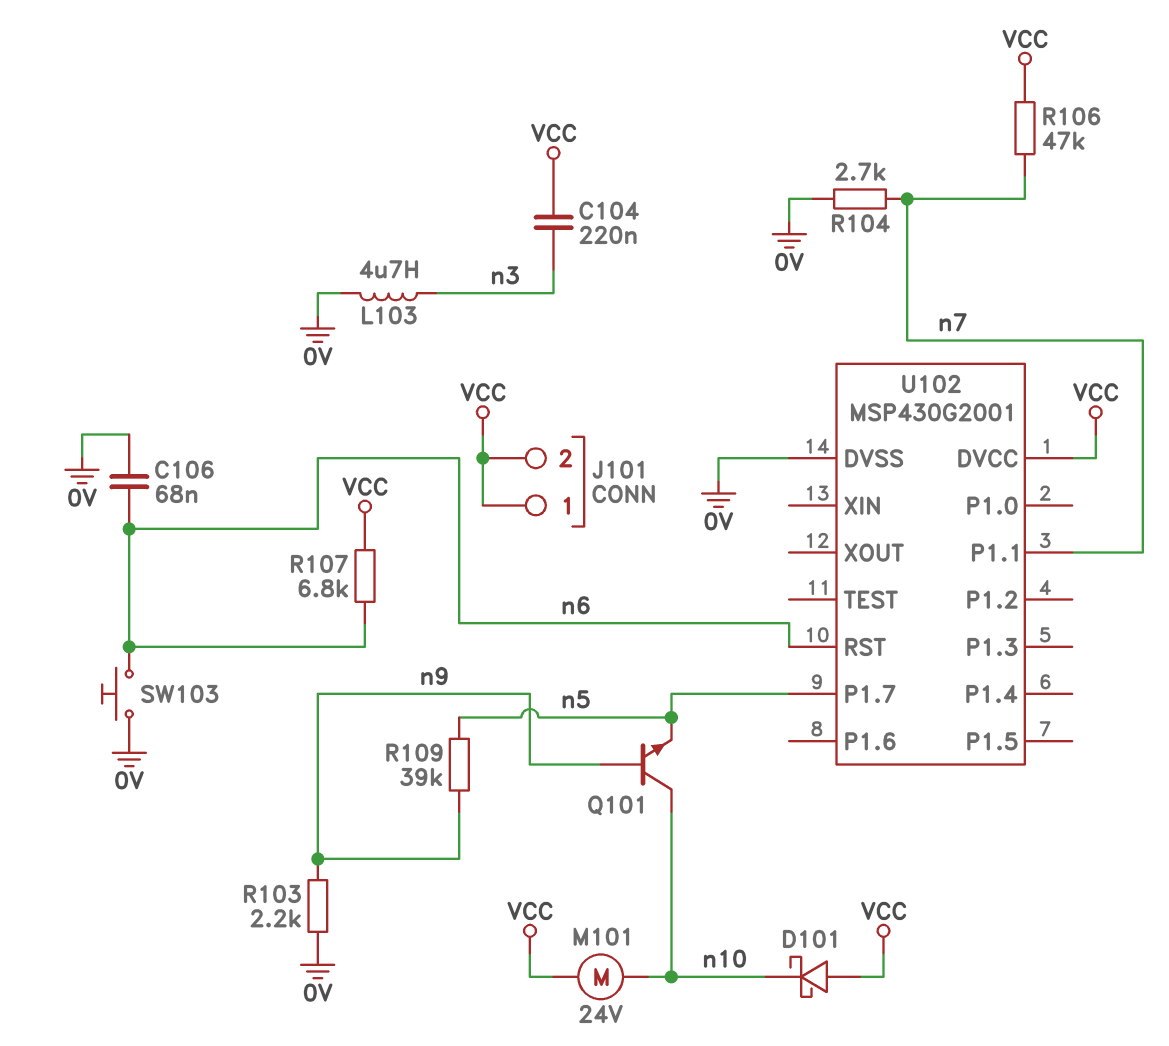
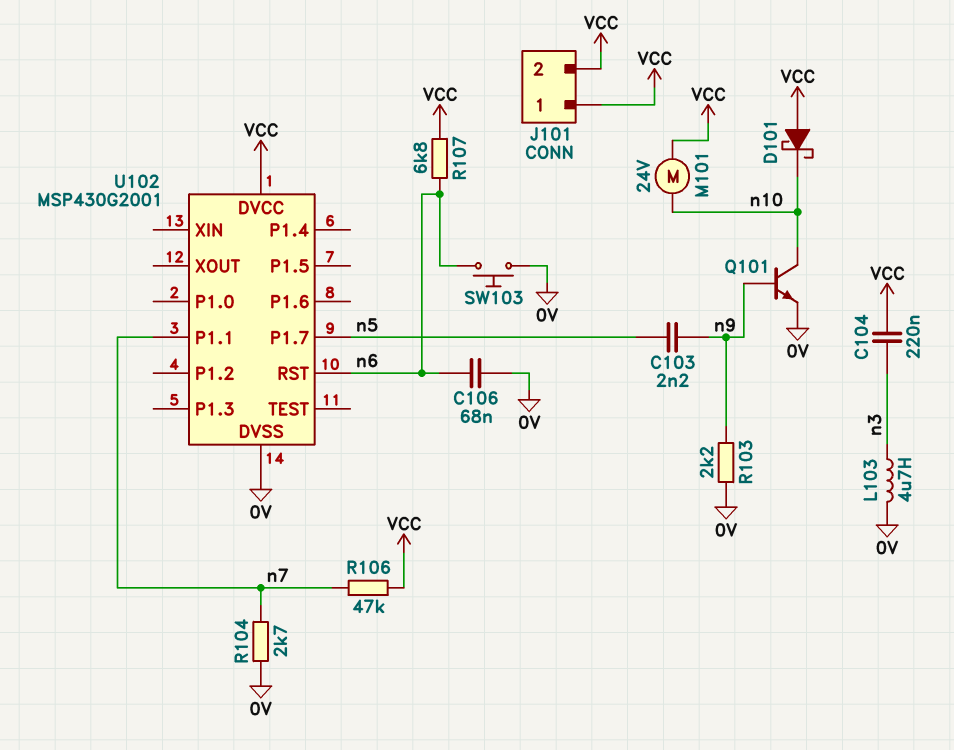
C103: none -> 2.2nF (n5, n9)
Q101: NPN (B n9, C n10, E n5) -> NPN (B n9, C n10, E 0V)
R109: 39k (n5, n9) -> none

